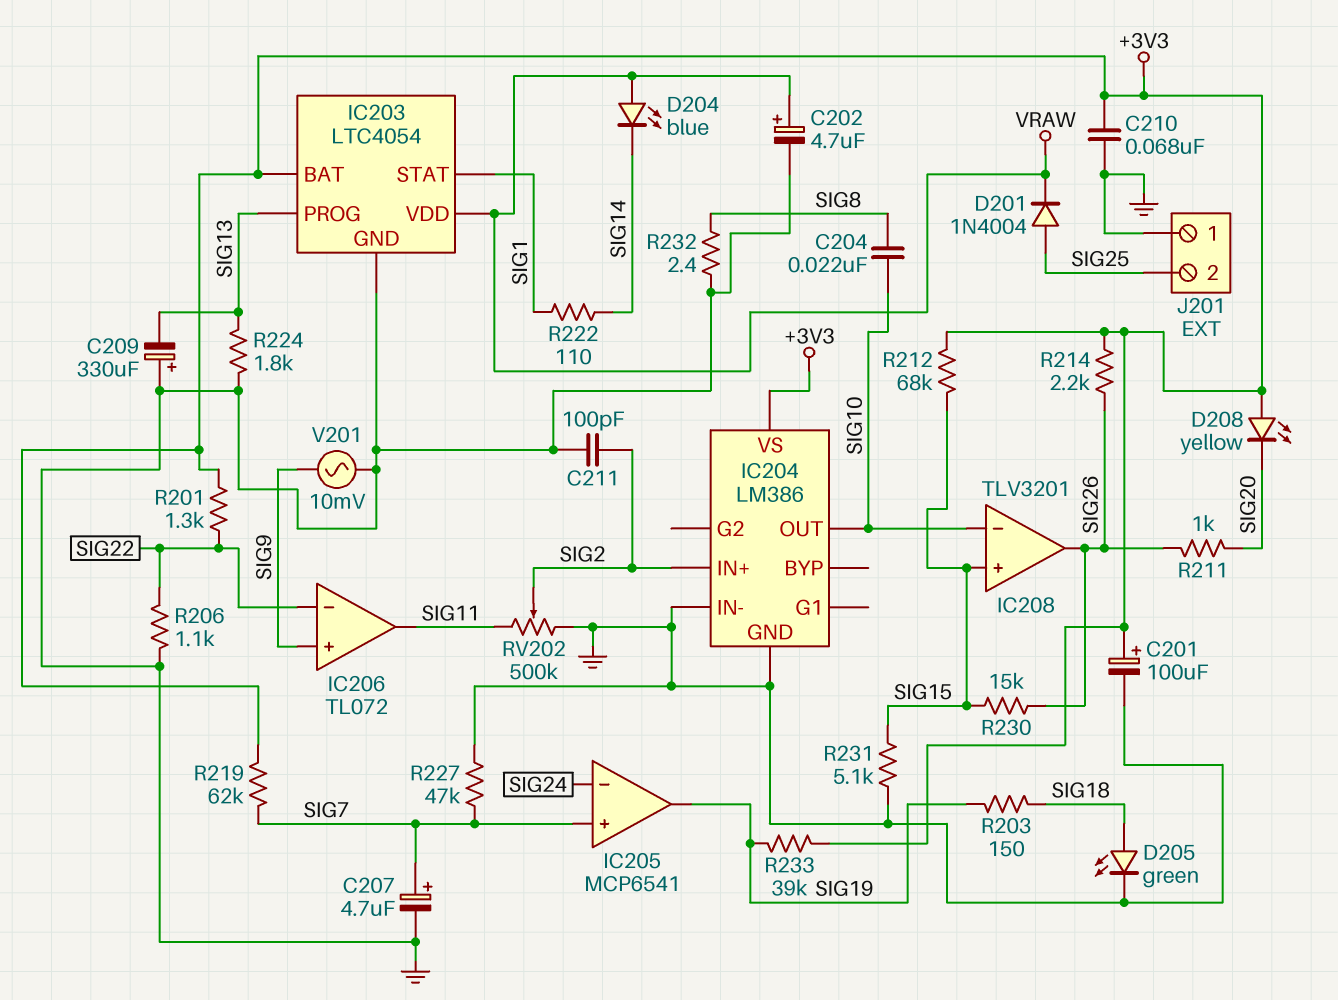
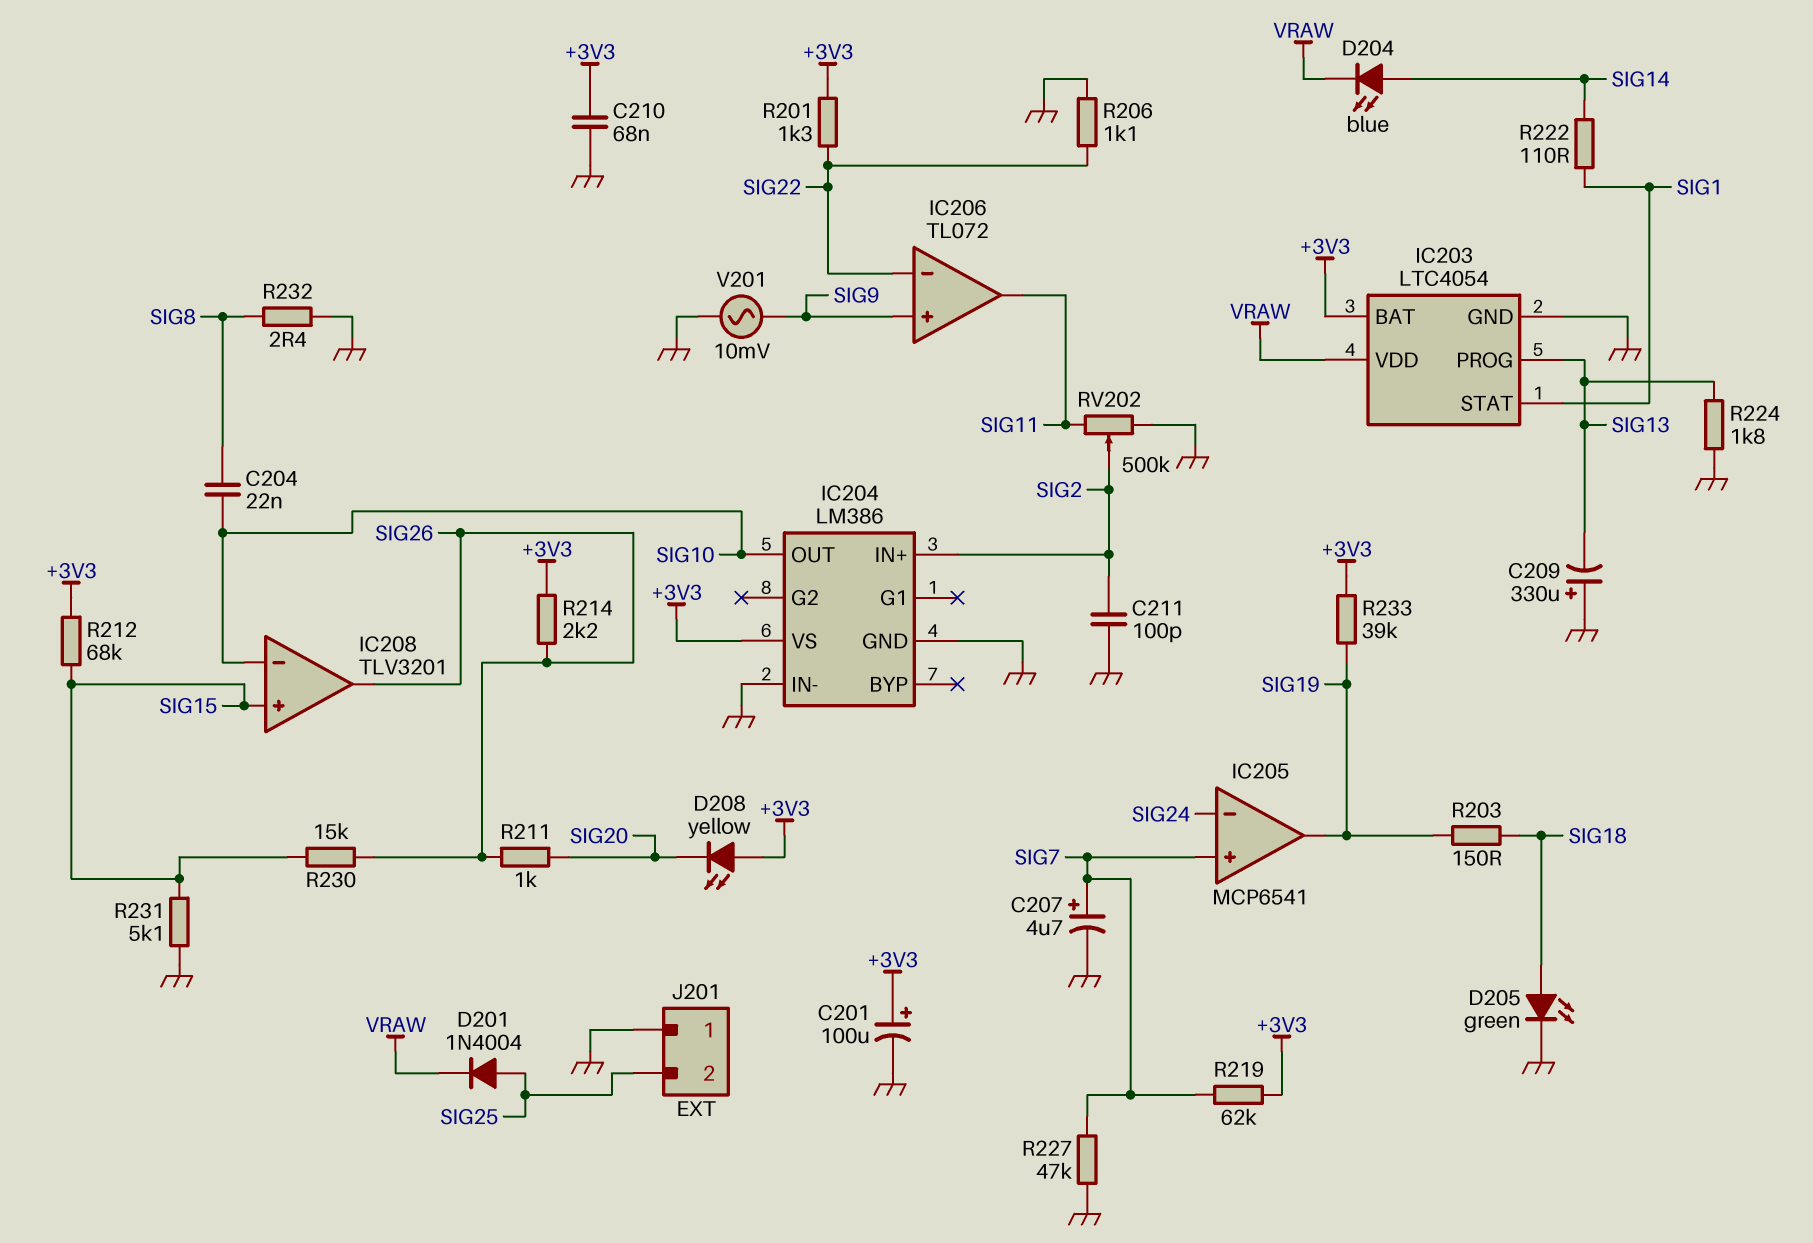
C202: 4.7uF (plus VRAW, minus GND) -> none
D204: LED blue (A VRAW, K SIG14) -> LED blue (A SIG14, K VRAW)

